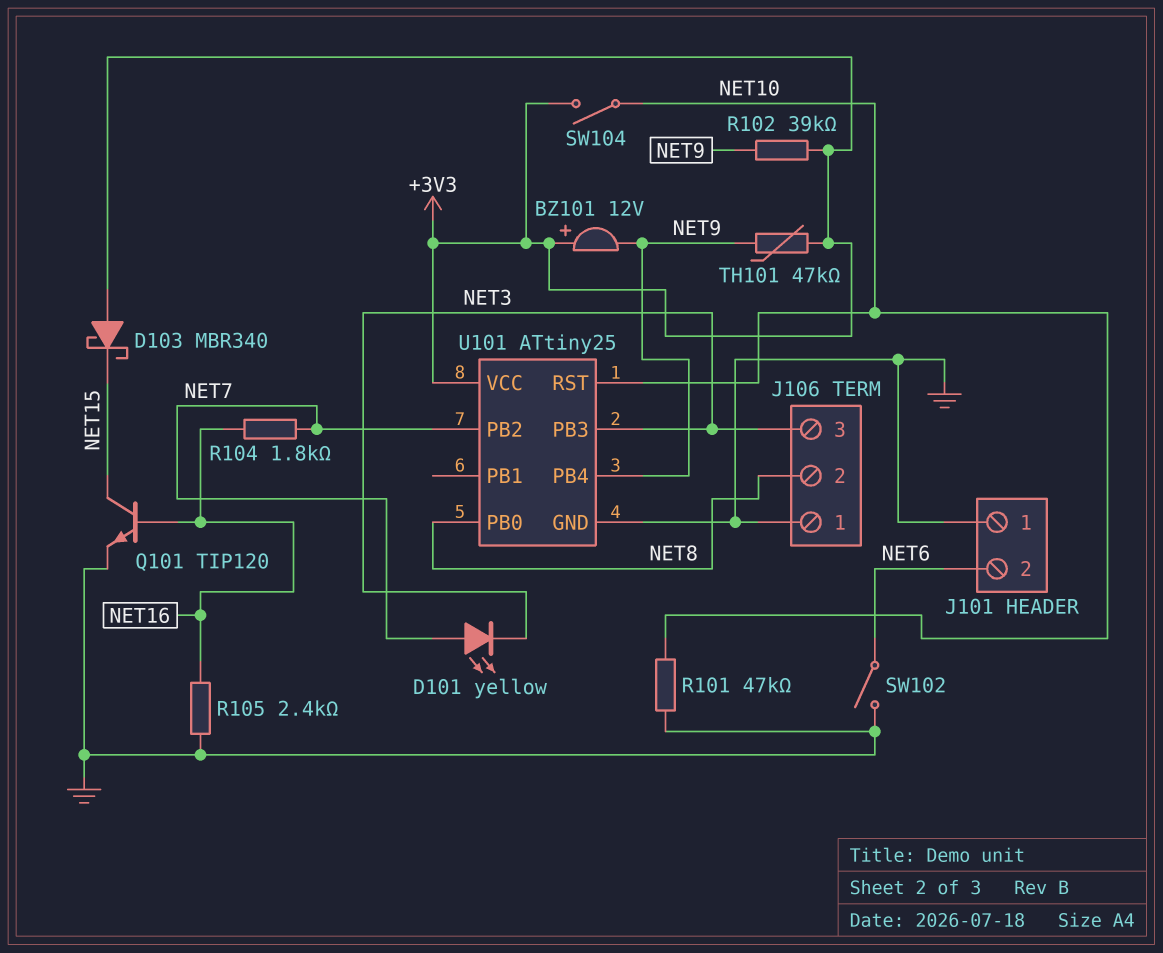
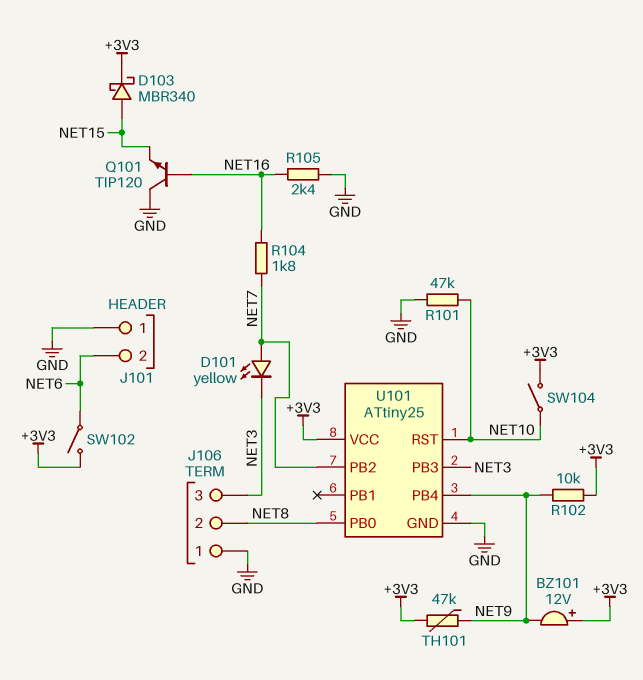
D103: schottky MBR340 (A +3V3, K NET15) -> schottky MBR340 (A NET15, K +3V3)
Q101: NPN TIP120 (B NET16, C NET15, E GND) -> NPN TIP120 (B NET16, C GND, E NET15)
R102: 39k (+3V3, NET9) -> 10k (+3V3, NET9)
SW102: switch (GND, NET6) -> switch (+3V3, NET6)

